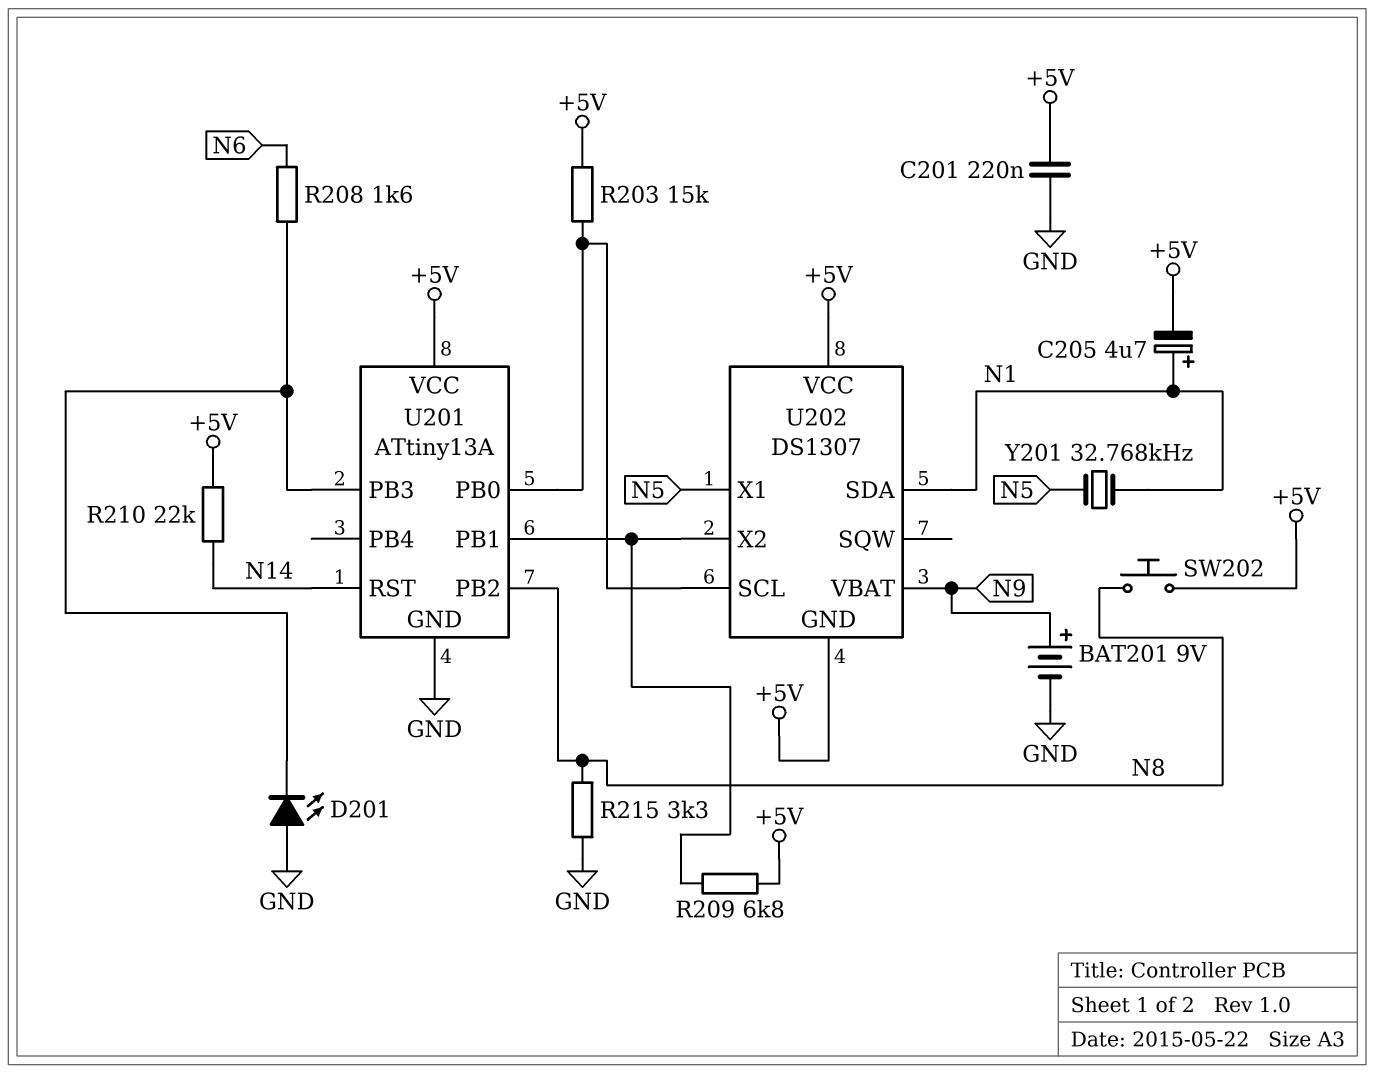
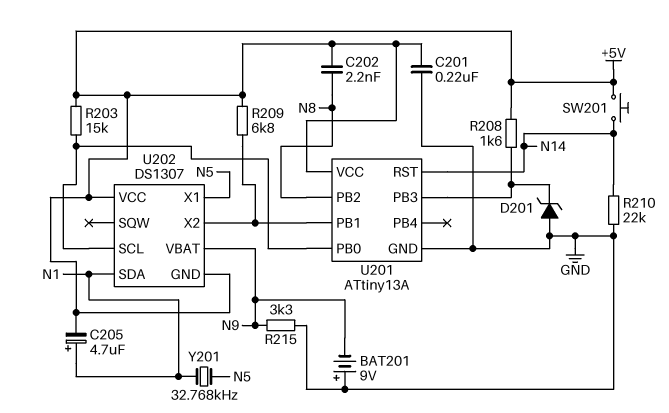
BAT201: 9V (plus N9, minus GND) -> 9V (plus GND, minus N9)
C202: none -> 2.2nF (+5V, N8)
D201: LED (A GND, K U201/PB3) -> zener (A GND, K U201/PB3)
R208: 1.6k (N6, U201/PB3) -> 1.6k (+5V, U201/PB3)
R210: 22k (+5V, N14) -> 22k (GND, N14)
R215: 3.3k (GND, N8) -> 3.3k (GND, N9)
SW201: none -> button (+5V, N14)
SW202: button (+5V, N8) -> none

